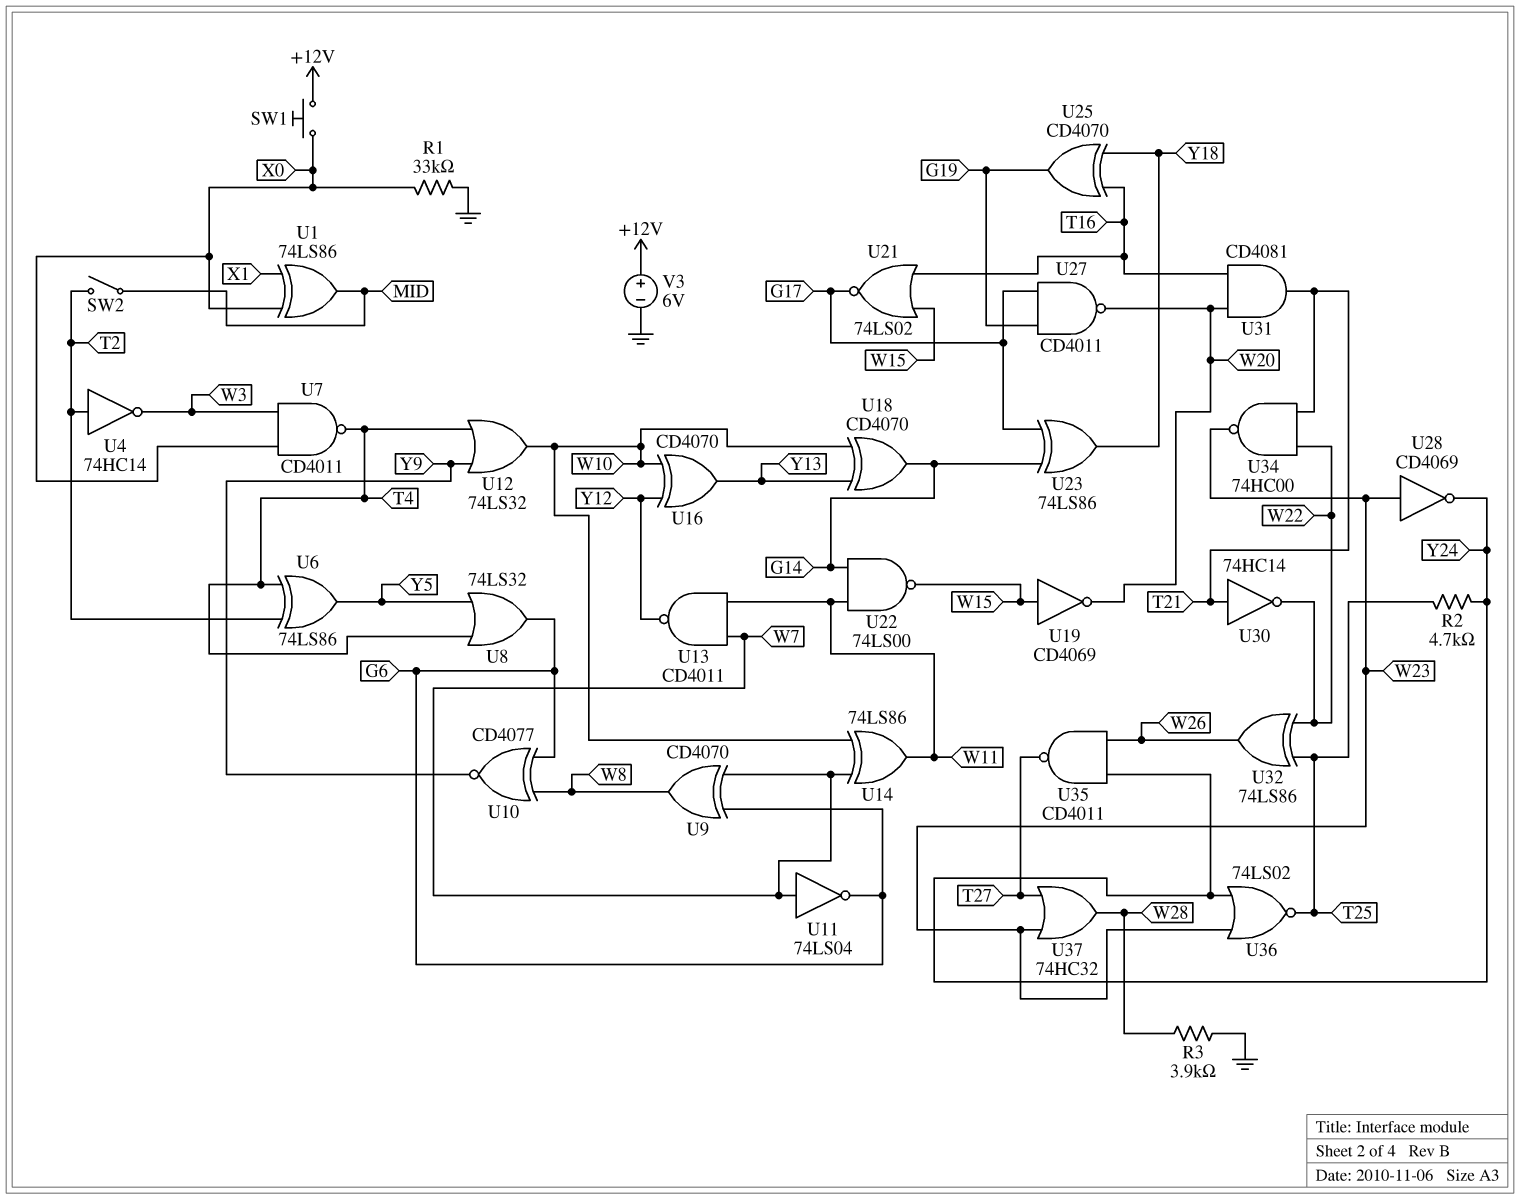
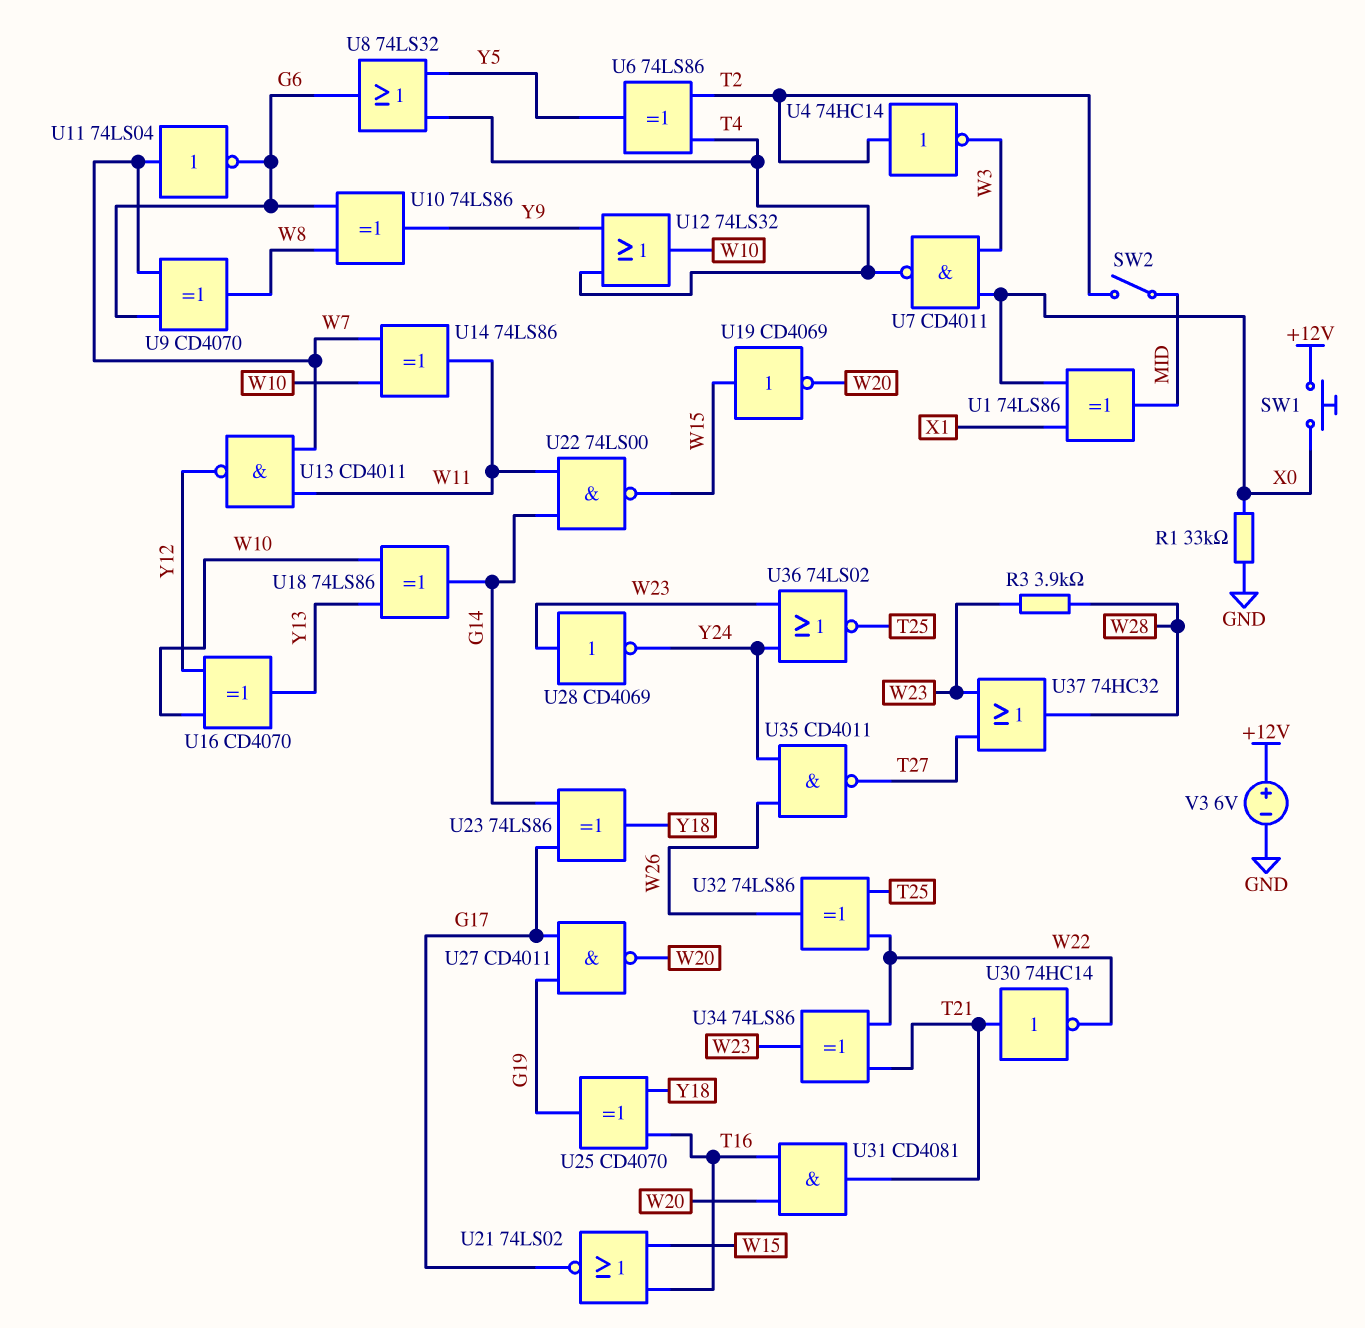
R2: 4.7k (T25, Y24) -> none
R3: 3.9k (GND, W28) -> 3.9k (W23, W28)
U10: XNOR CD4077 (in G6, in W8, out Y9) -> XOR 74LS86 (in G6, in W8, out Y9)
U18: XOR CD4070 (in W10, in Y13, out G14) -> XOR 74LS86 (in W10, in Y13, out G14)
U34: NAND 74HC00 (in T21, in W22, out W23) -> XOR 74LS86 (in T21, in W22, out W23)

